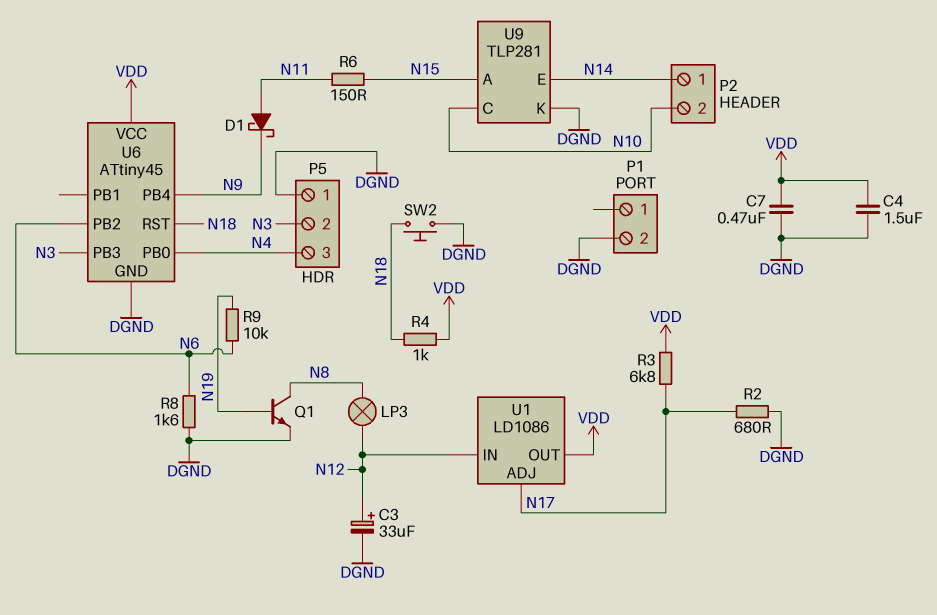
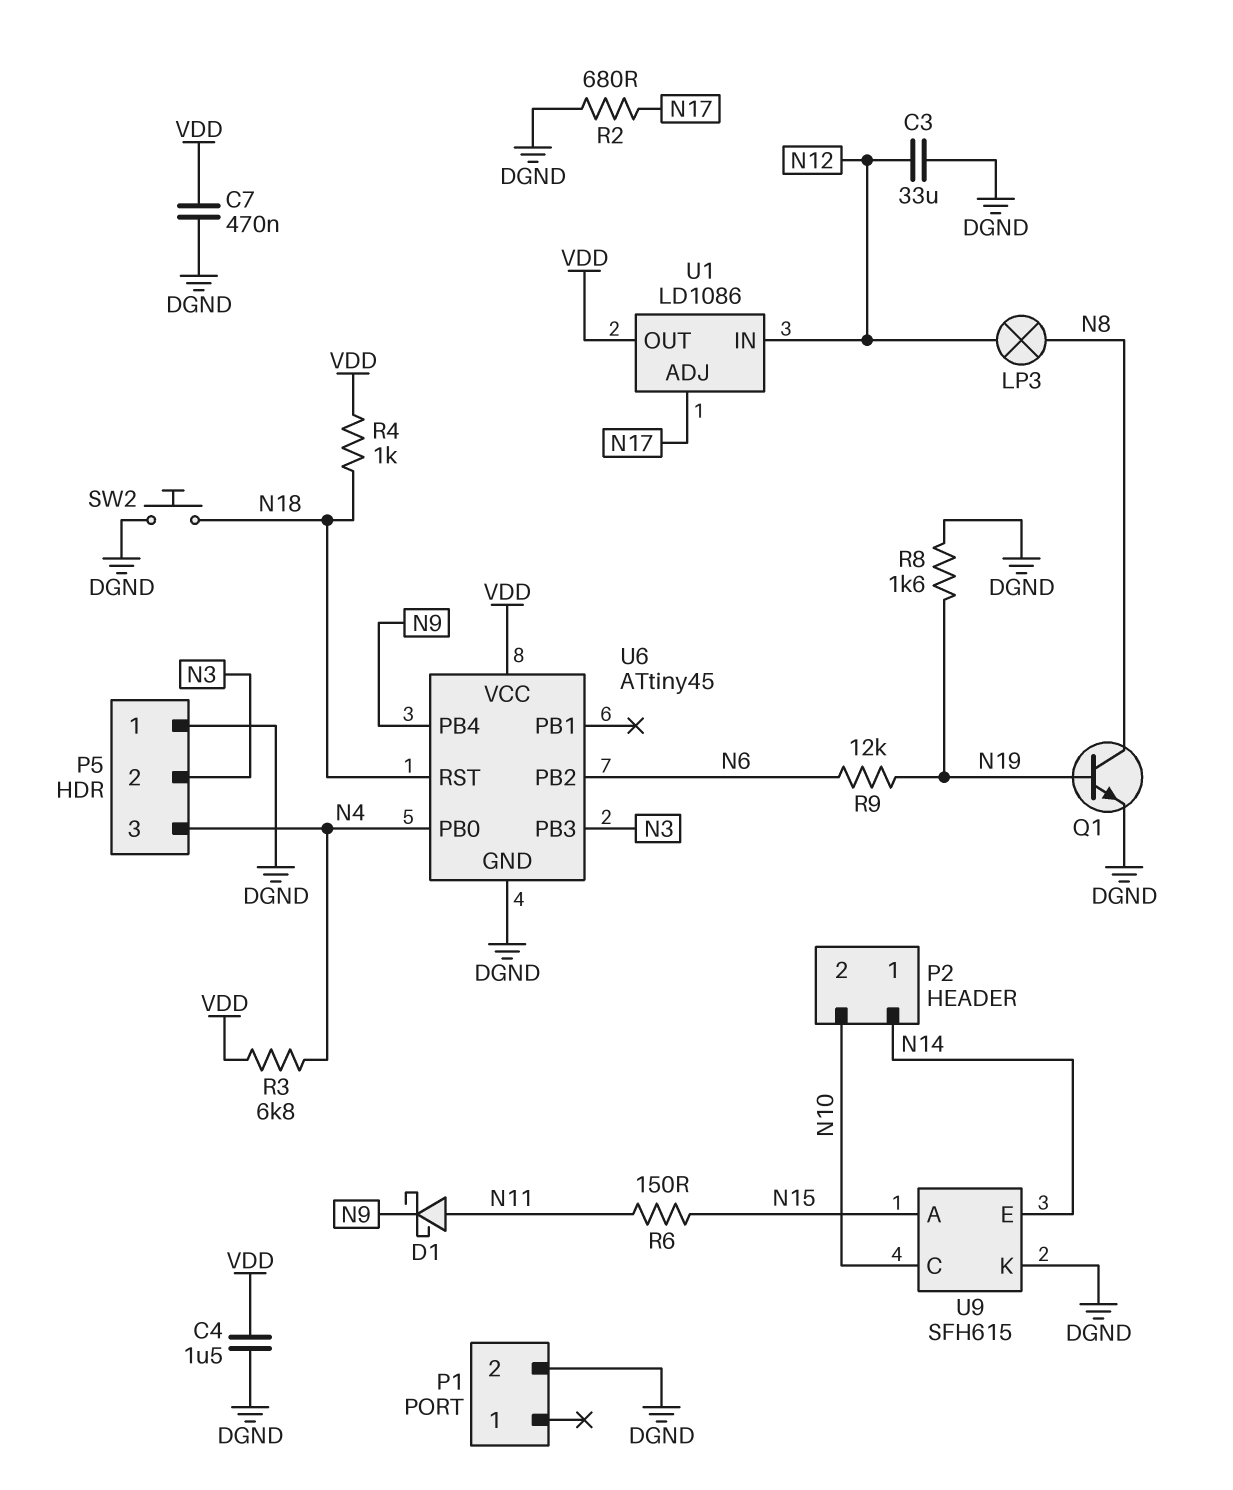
C3: 33uF (plus N12, minus DGND) -> 33uF (DGND, N12)
R3: 6.8k (N17, VDD) -> 6.8k (N4, VDD)
R8: 1.6k (DGND, N6) -> 1.6k (DGND, N19)
R9: 10k (N6, N19) -> 12k (N6, N19)
U9: TLP281 -> SFH615

